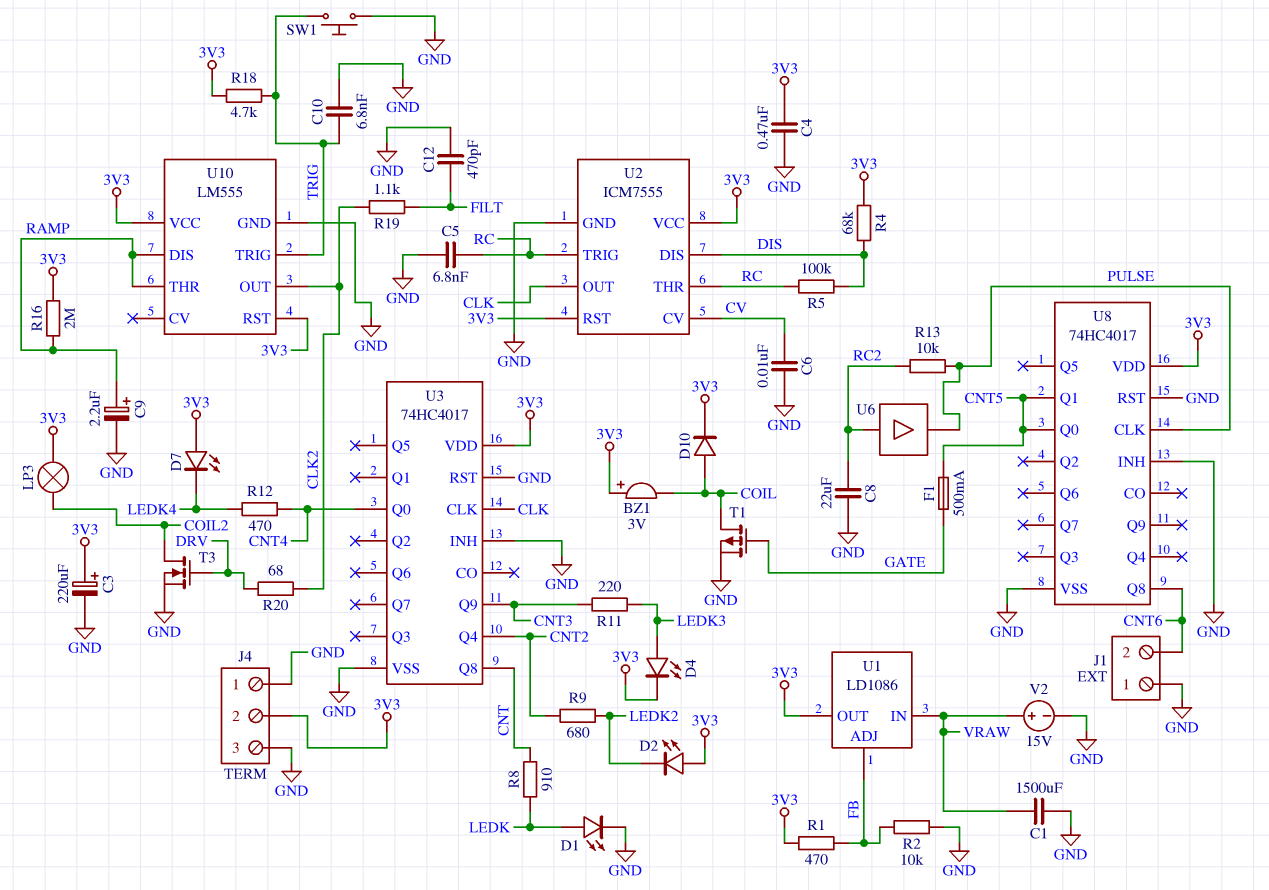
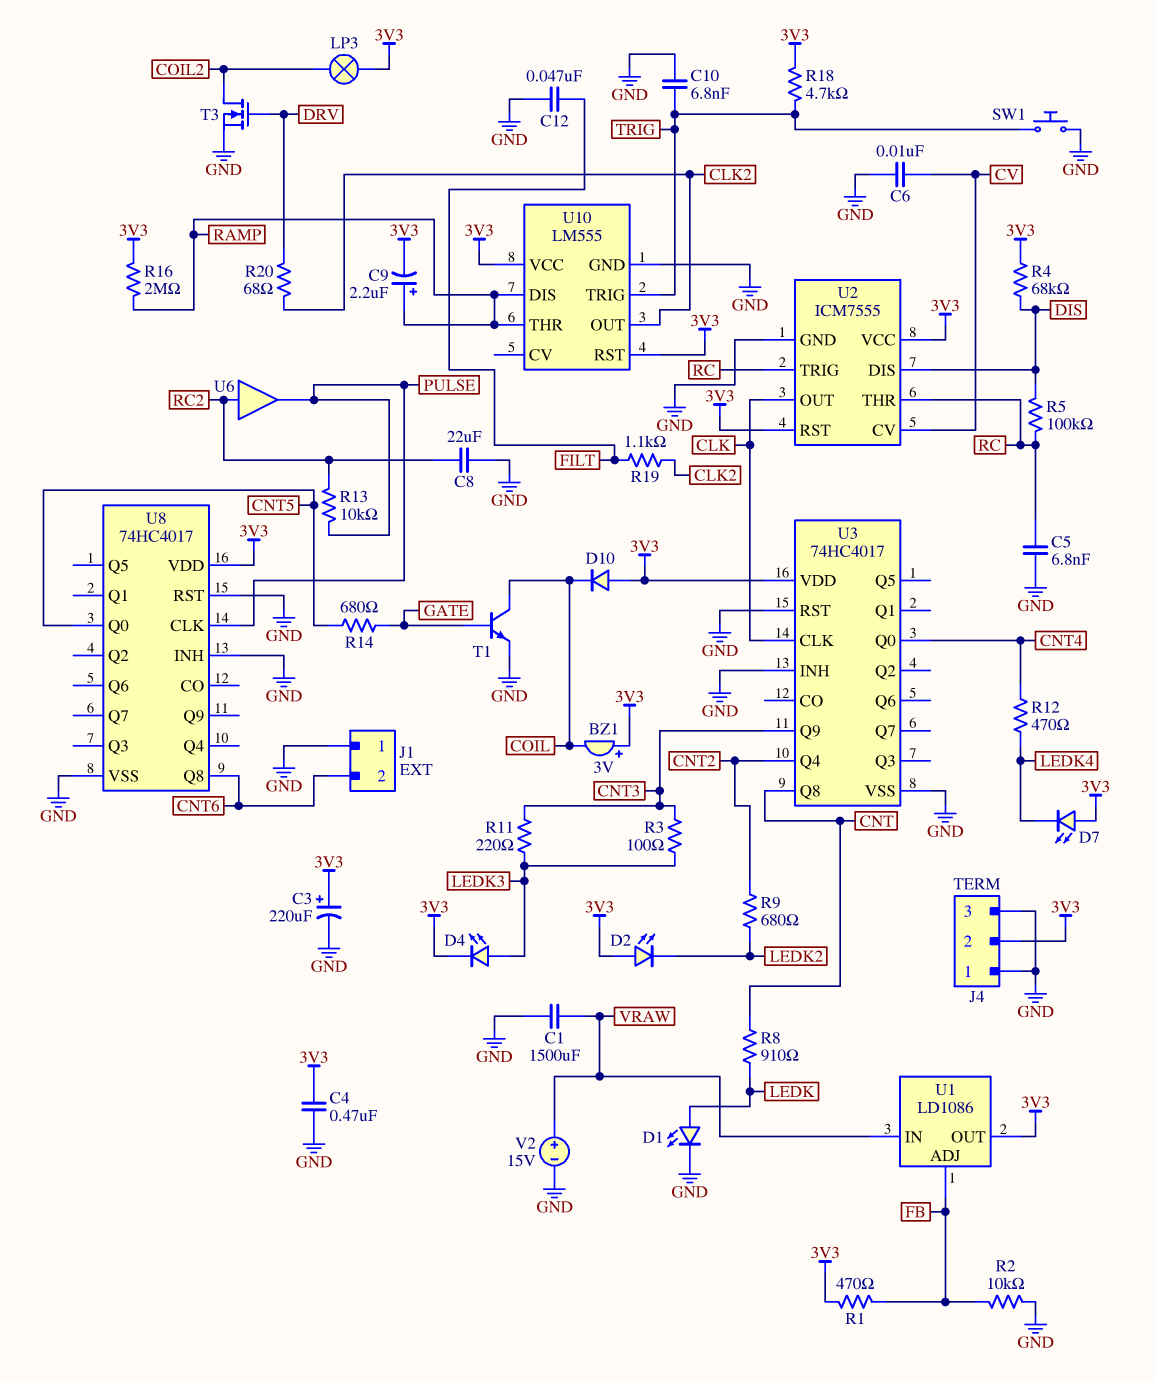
C9: 2.2uF (plus RAMP, minus GND) -> 2.2uF (plus RAMP, minus 3V3)
C12: 470pF (FILT, GND) -> 47nF (FILT, GND)
D10: diode (A COIL, K 3V3) -> diode (A 3V3, K COIL)
F1: 500mA (CNT5, GATE) -> none
R3: none -> 100 (CNT3, LEDK3)
R14: none -> 680 (CNT5, GATE)
T1: PMOS (G GATE, D COIL, S GND) -> NPN (B GATE, C COIL, E GND)
U8 pin Q1: CNT5 -> none

